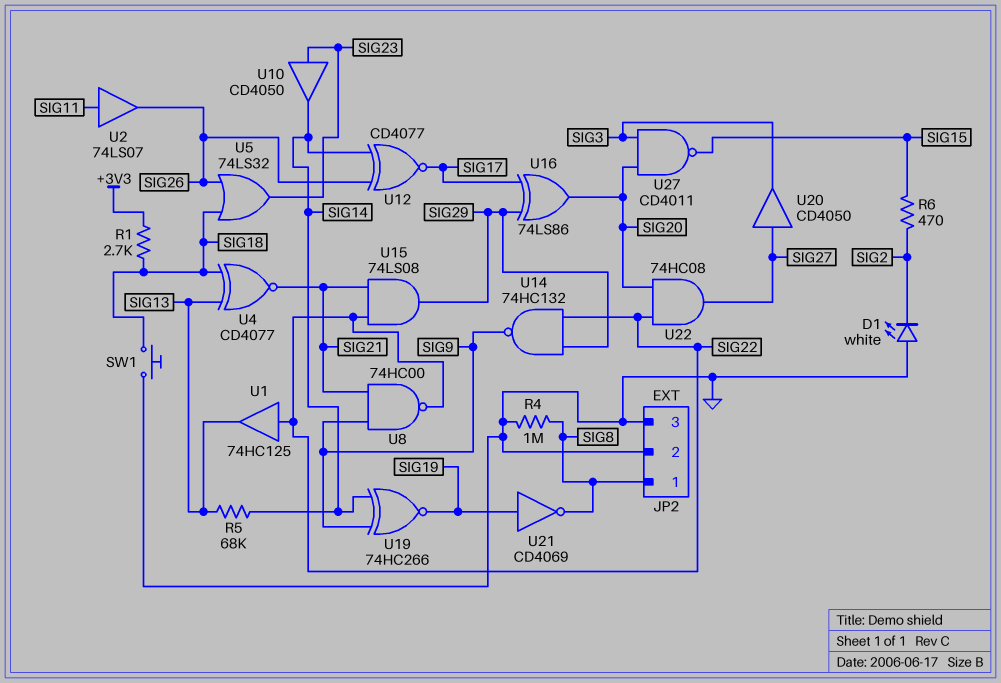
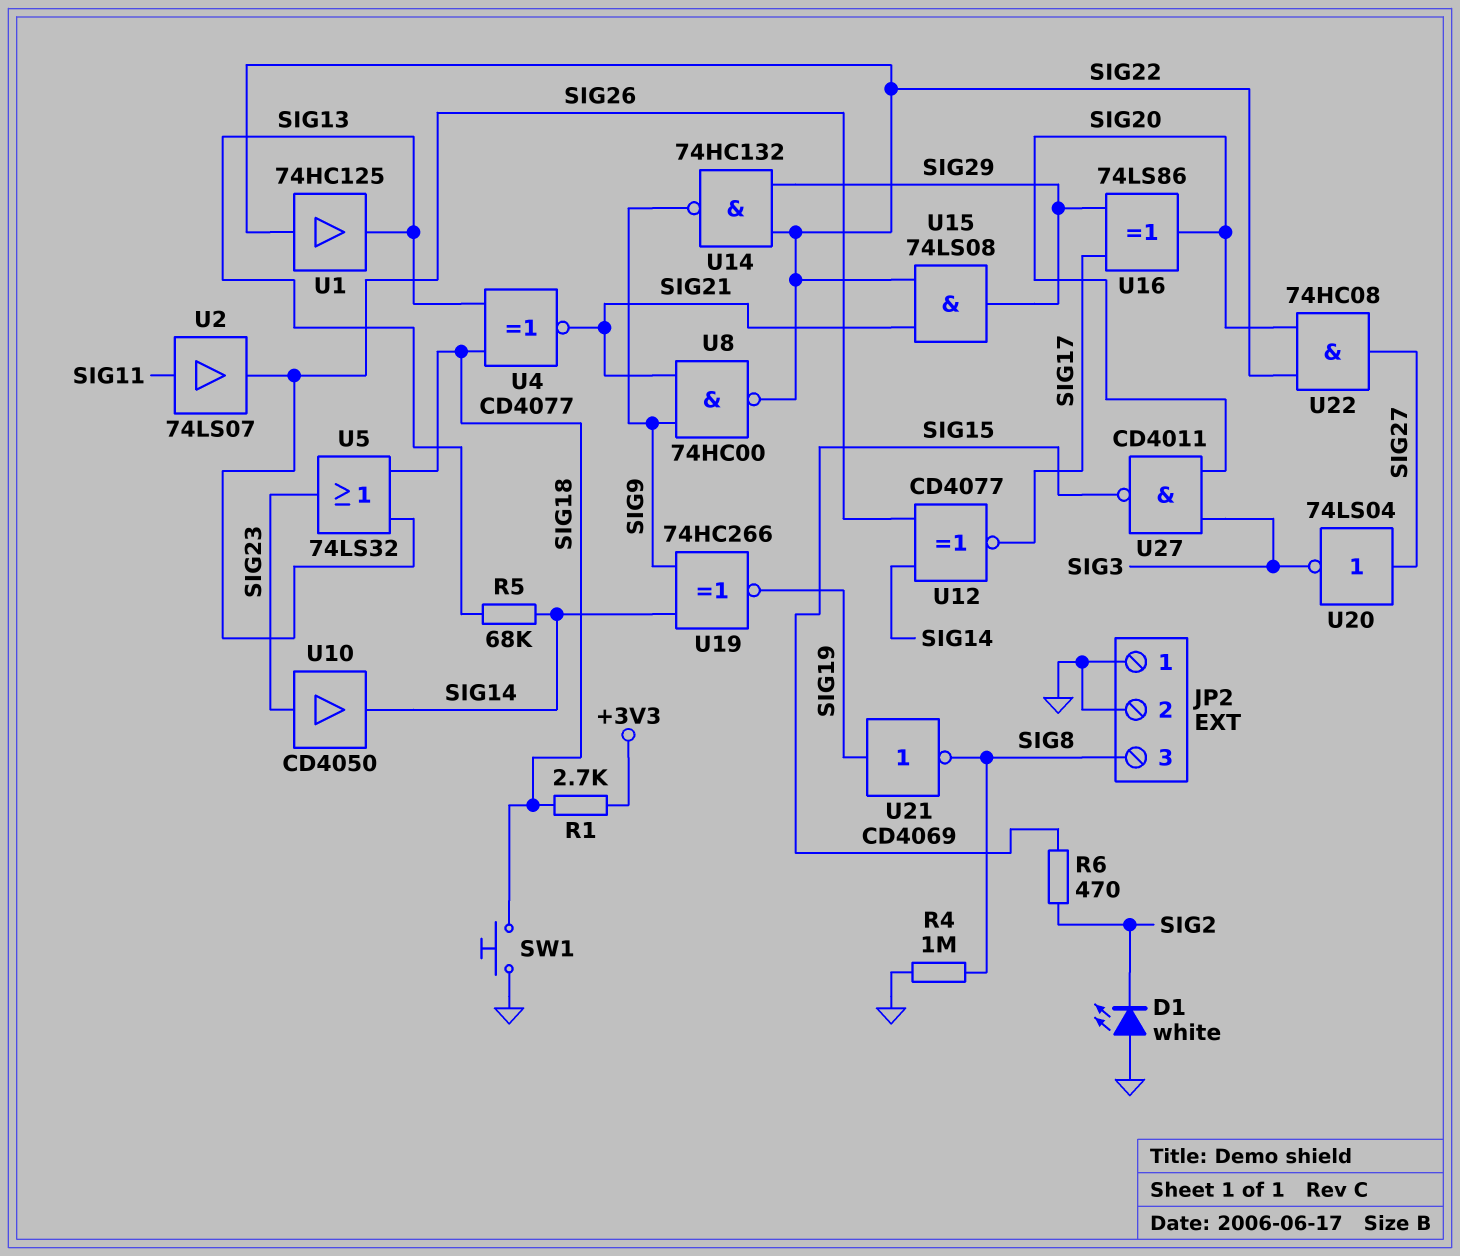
JP2 pin 1: SIG8 -> GND
JP2 pin 3: GND -> SIG8
U20: buffer CD4050 (in SIG27, out SIG3) -> NOT 74LS04 (in SIG27, out SIG3)

